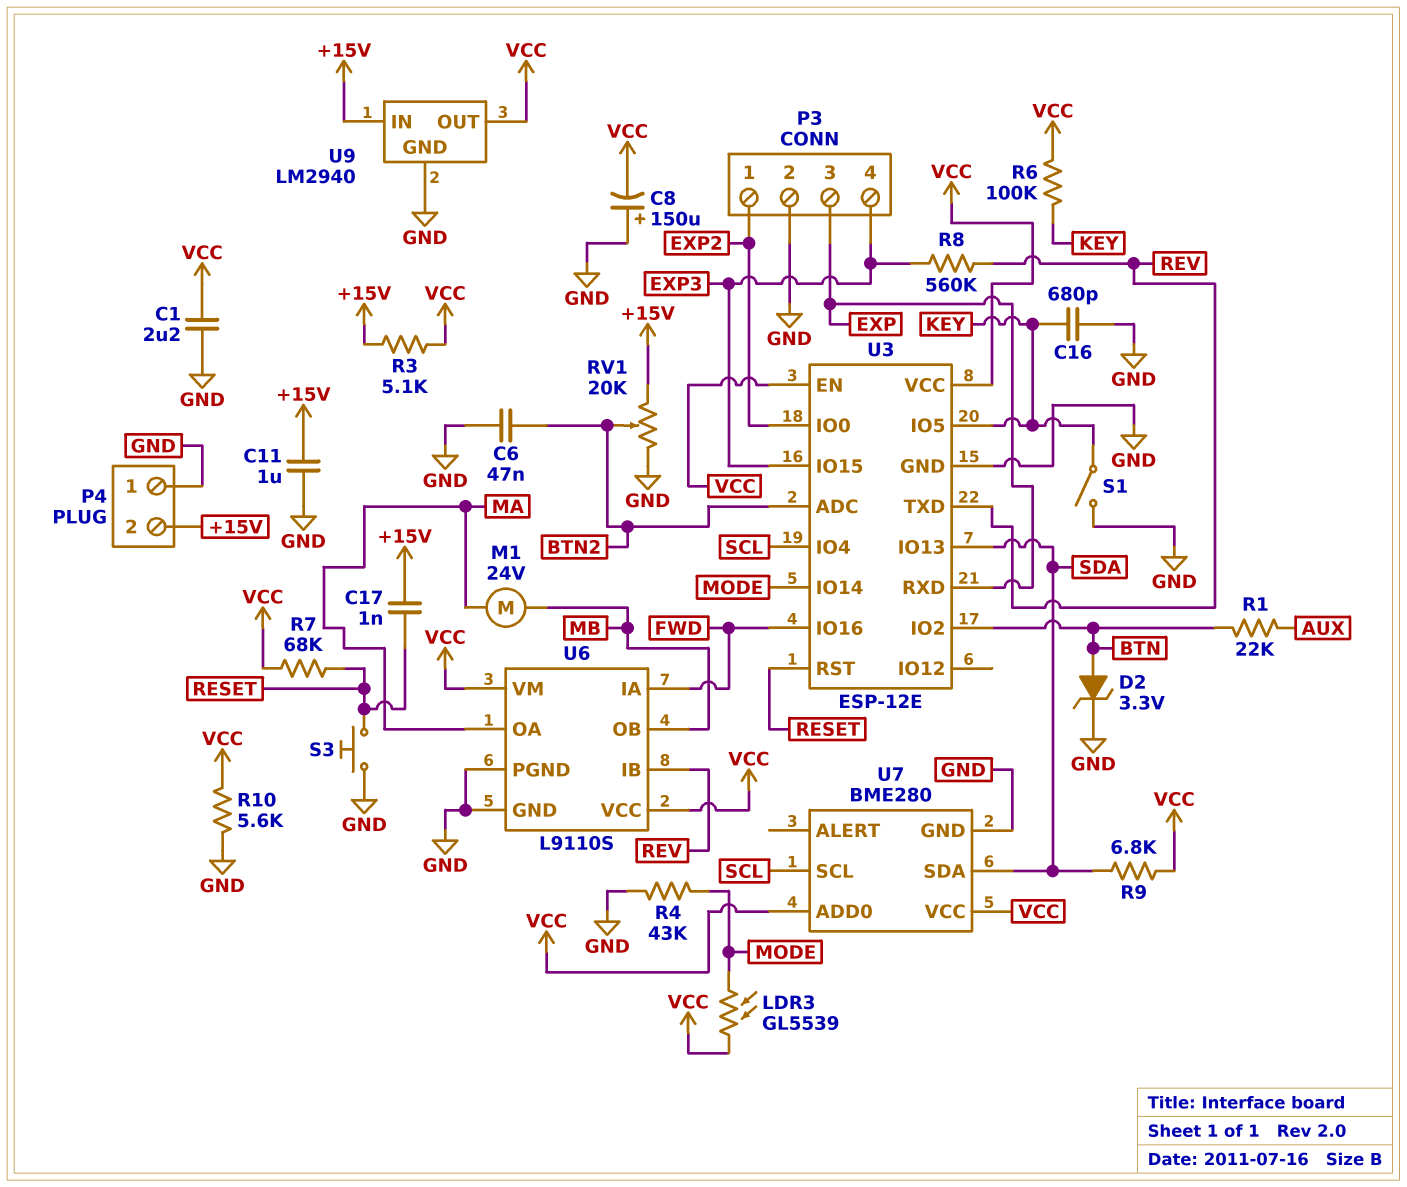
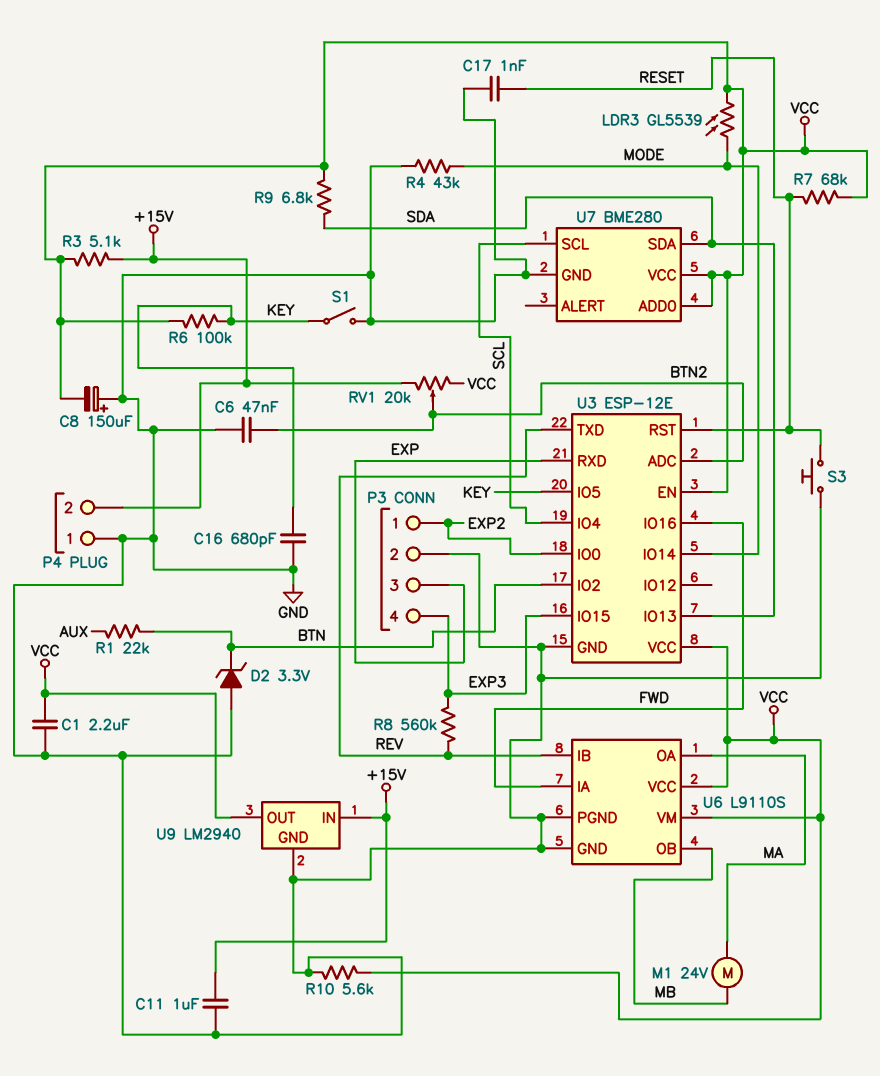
C17: 1nF (+15V, RESET) -> 1nF (GND, RESET)
D2: zener 3.3V (A BTN, K GND) -> zener 3.3V (A GND, K BTN)
RV1: 20k (+15V, GND, wiper BTN2) -> 20k (+15V, VCC, wiper BTN2)

